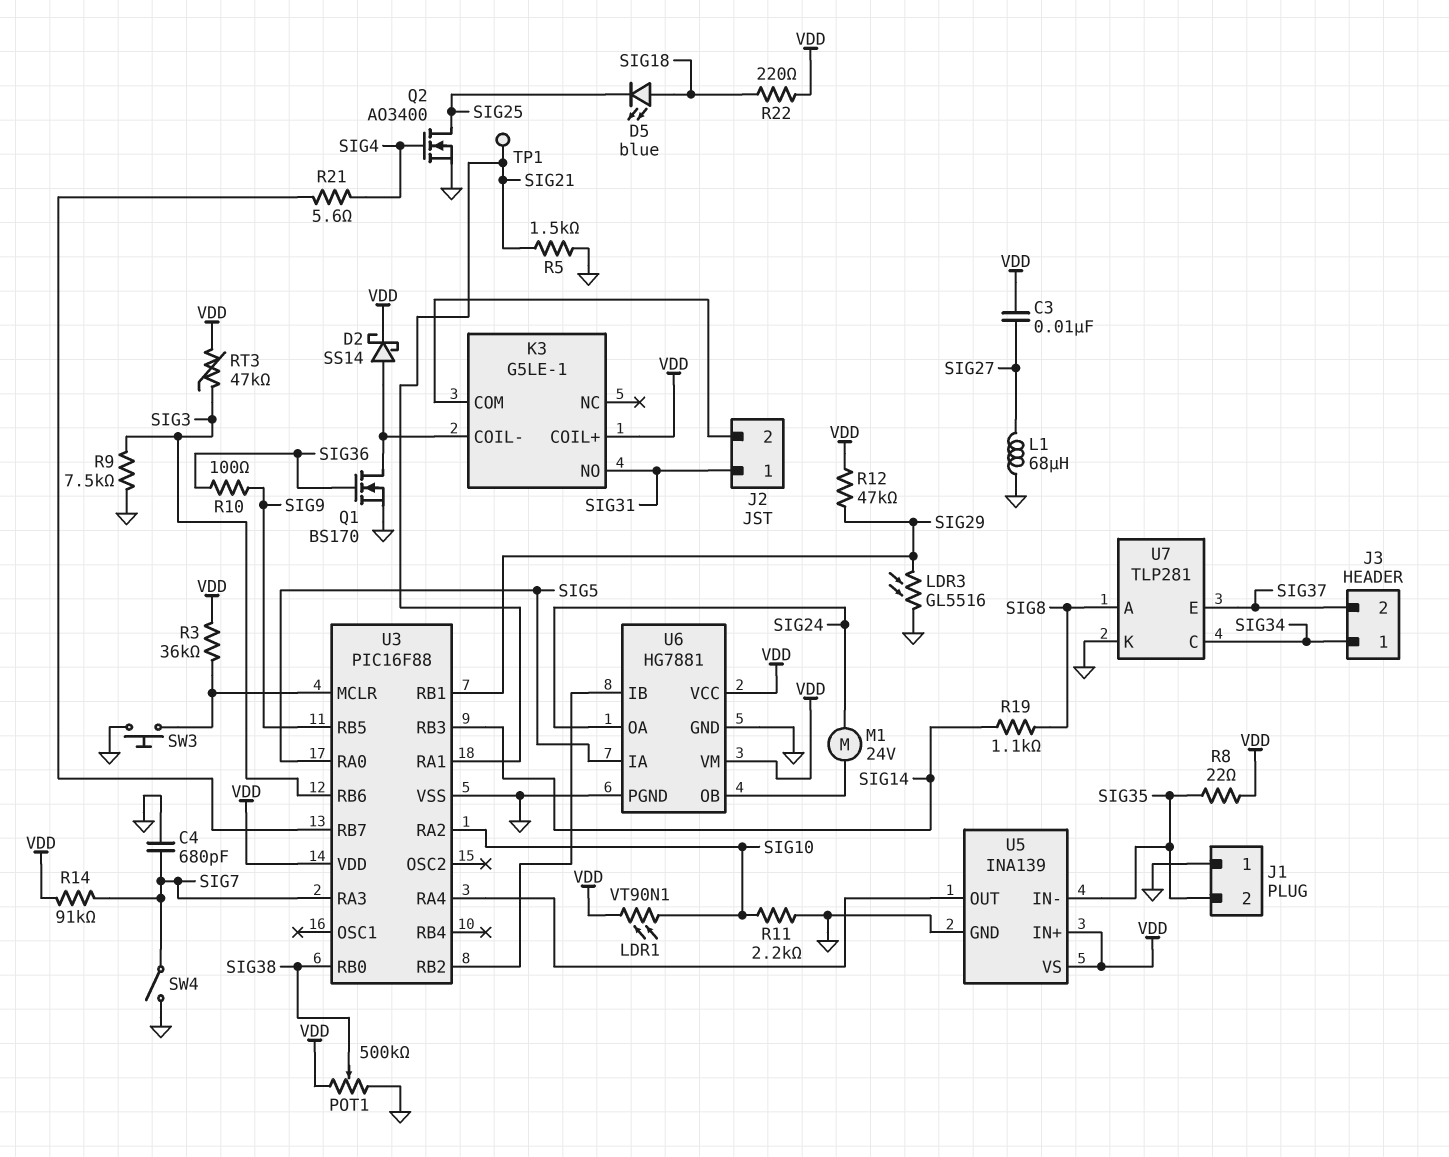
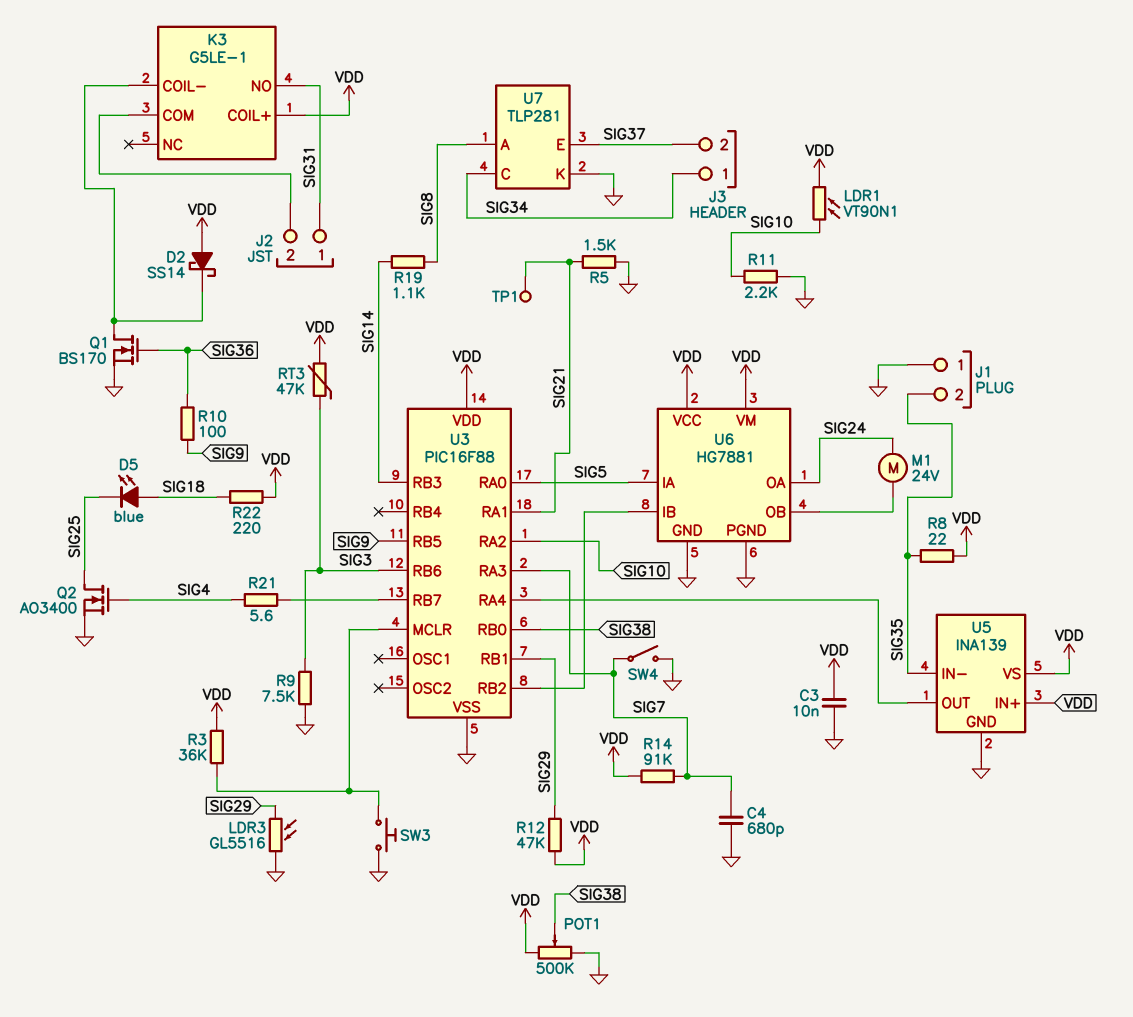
C3: 10nF (SIG27, VDD) -> 10nF (GND, VDD)
D2: schottky SS14 (A K3/COIL-, K VDD) -> schottky SS14 (A VDD, K K3/COIL-)
L1: 68uH (GND, SIG27) -> none

